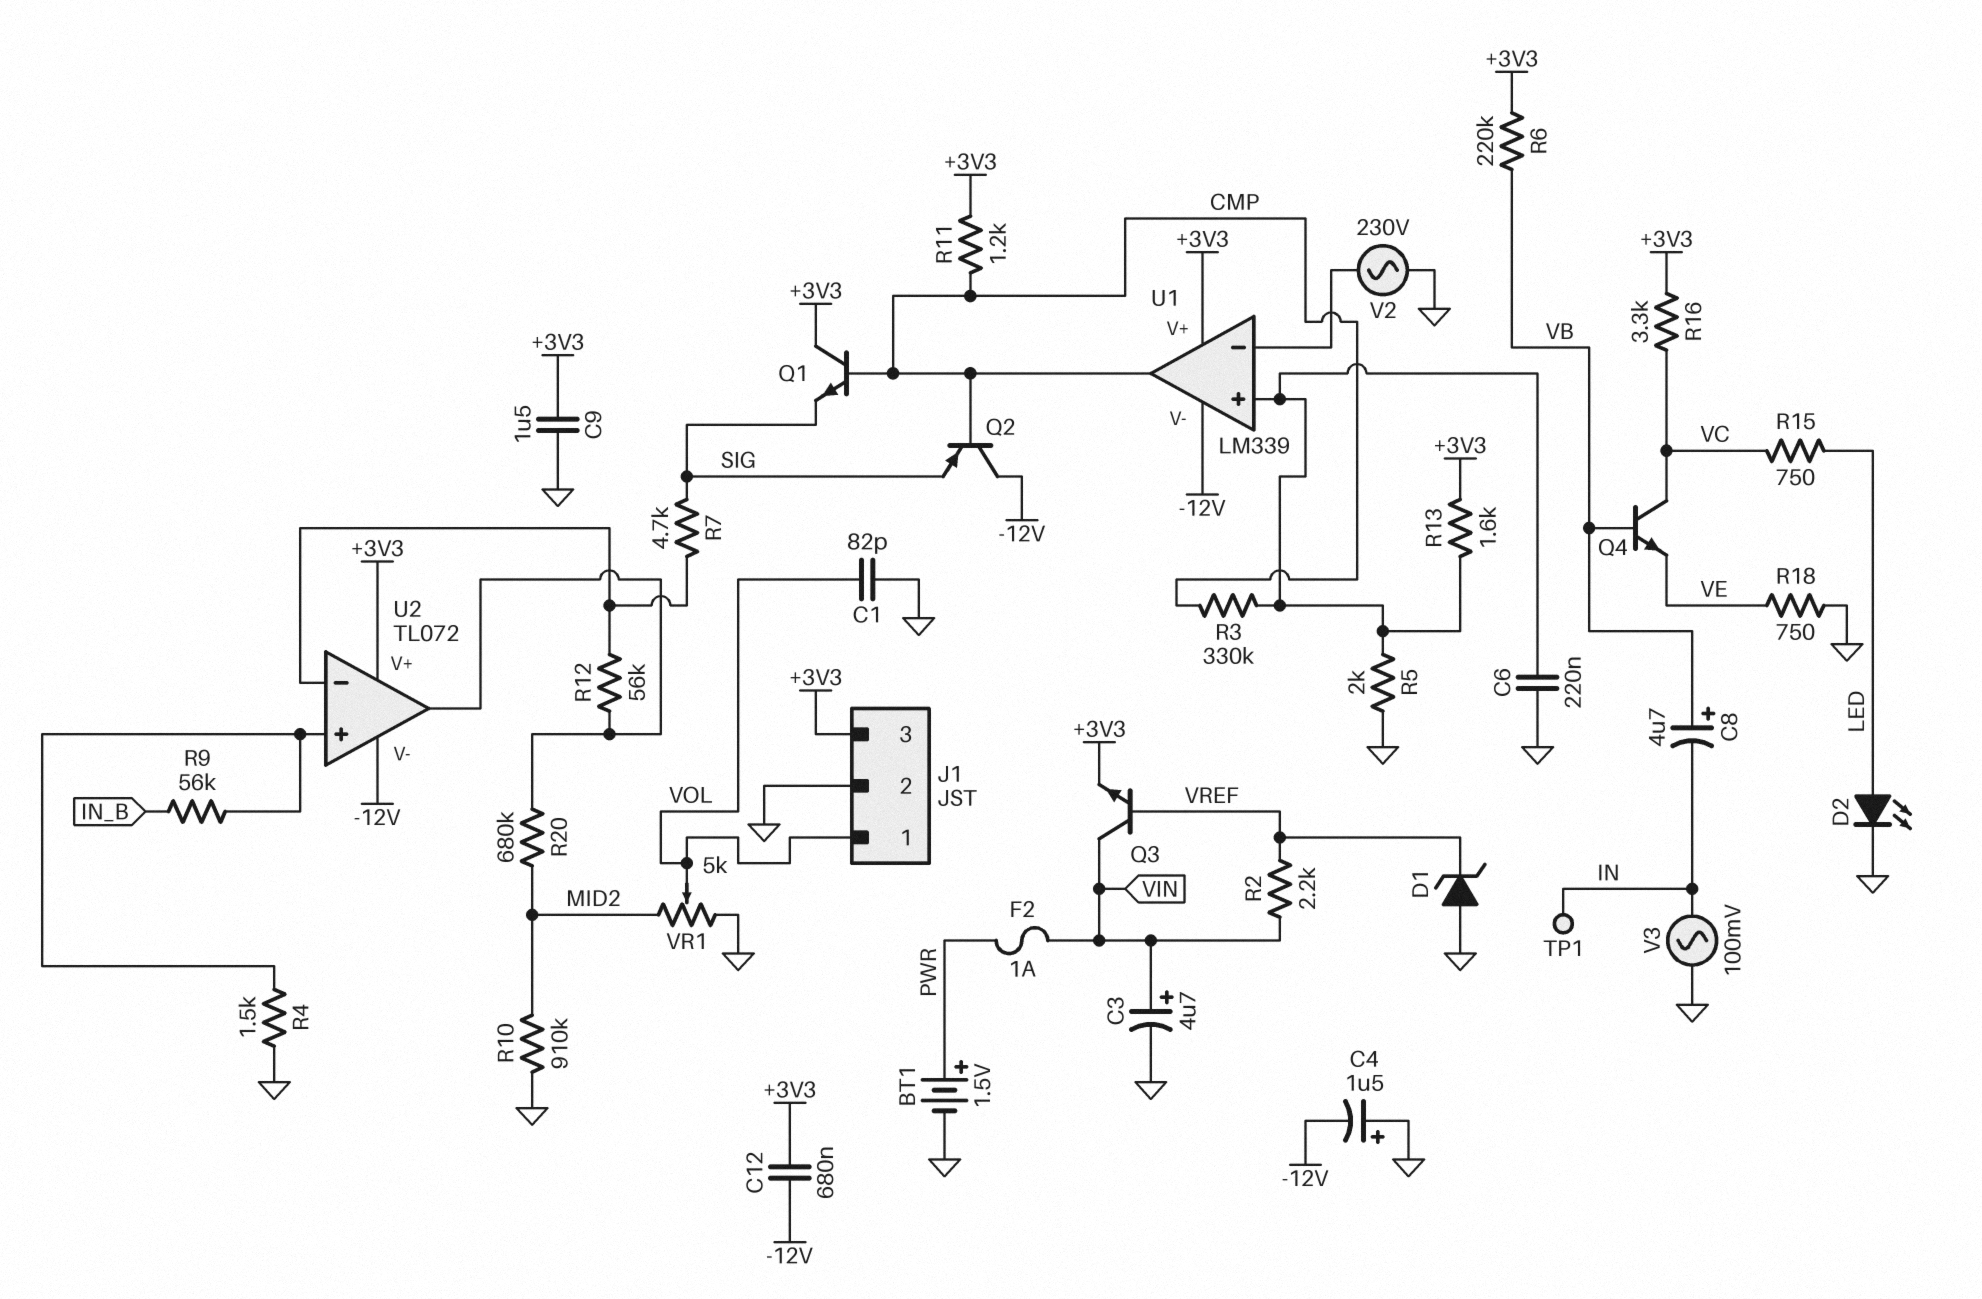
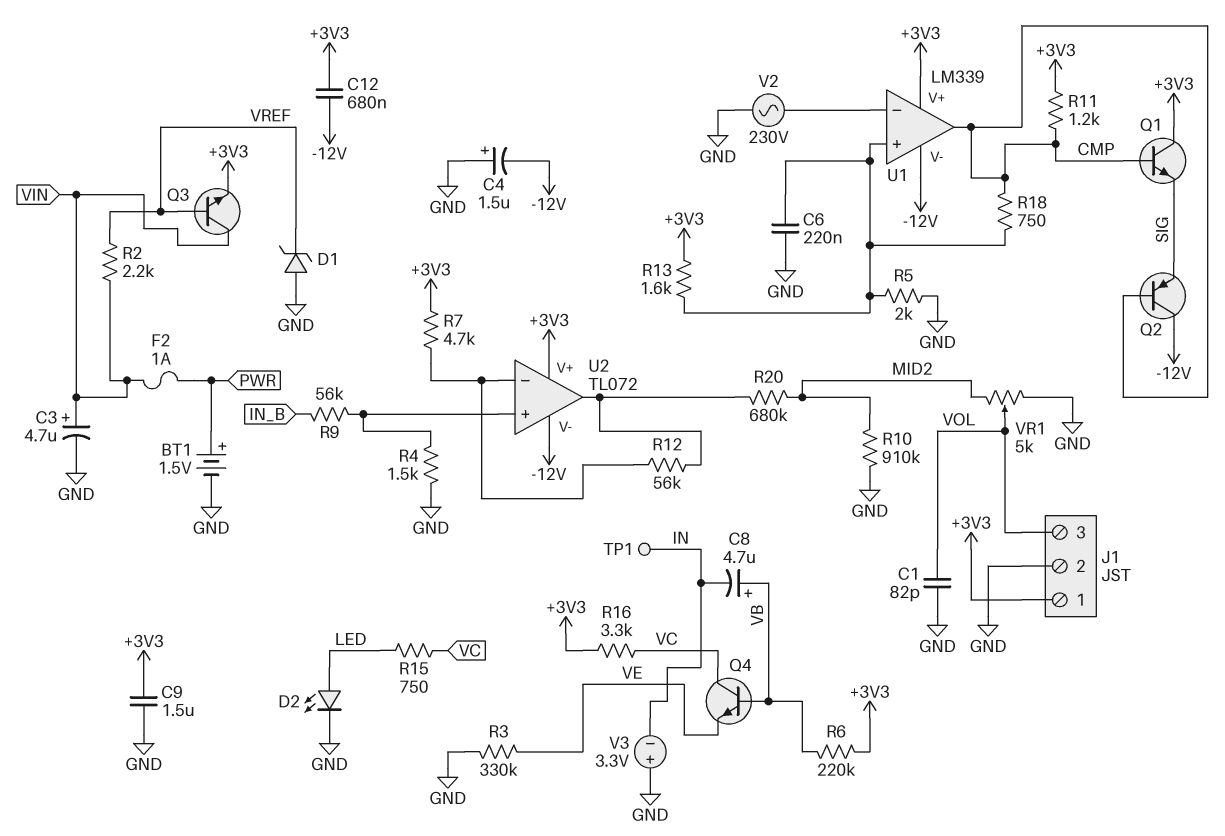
J1 pin 1: VOL -> +3V3
J1 pin 3: +3V3 -> VOL
R3: 330k (CMP, U1/in+) -> 330k (GND, VE)
R7: 4.7k (SIG, U2/in-) -> 4.7k (+3V3, U2/in-)
R18: 750 (GND, VE) -> 750 (CMP, U1/in+)
V3: AC 100mV (GND, IN) -> 3.3V (plus GND, minus IN)

